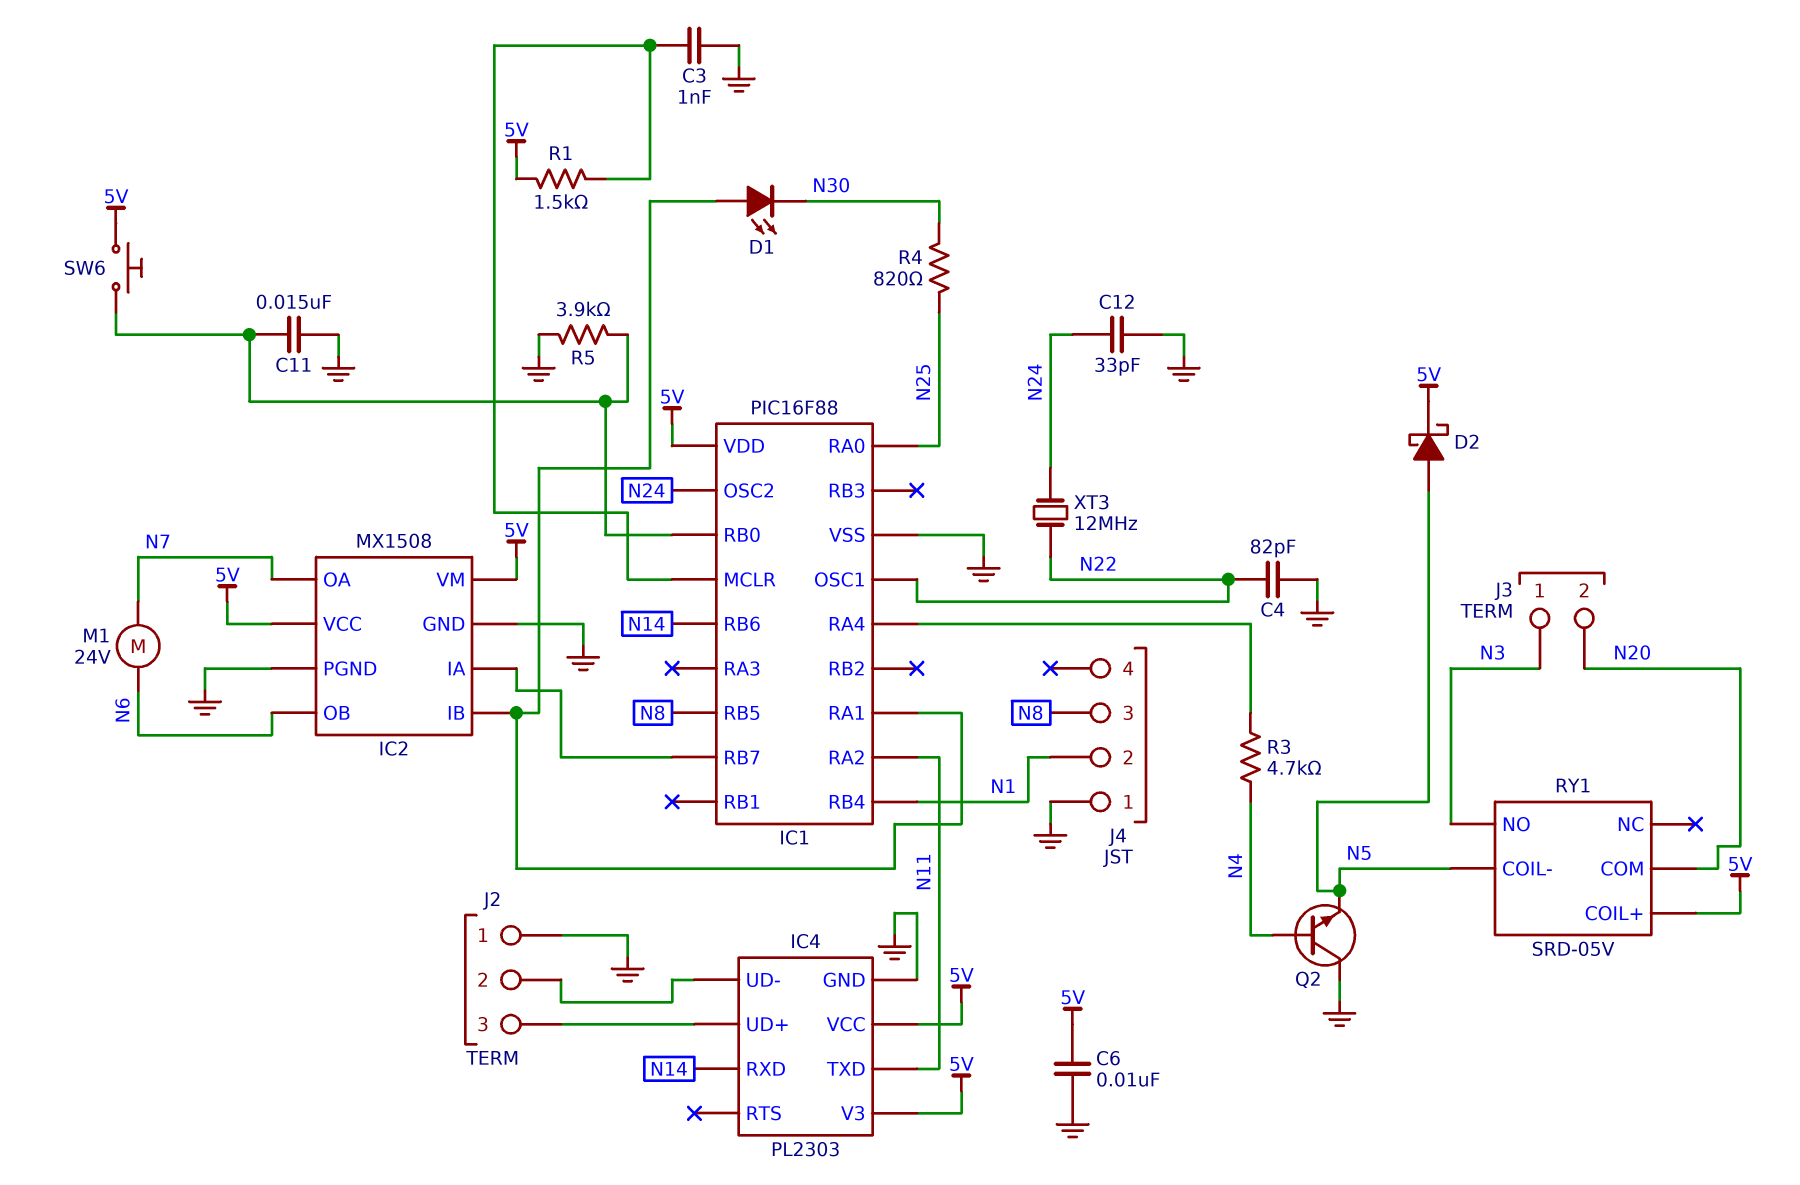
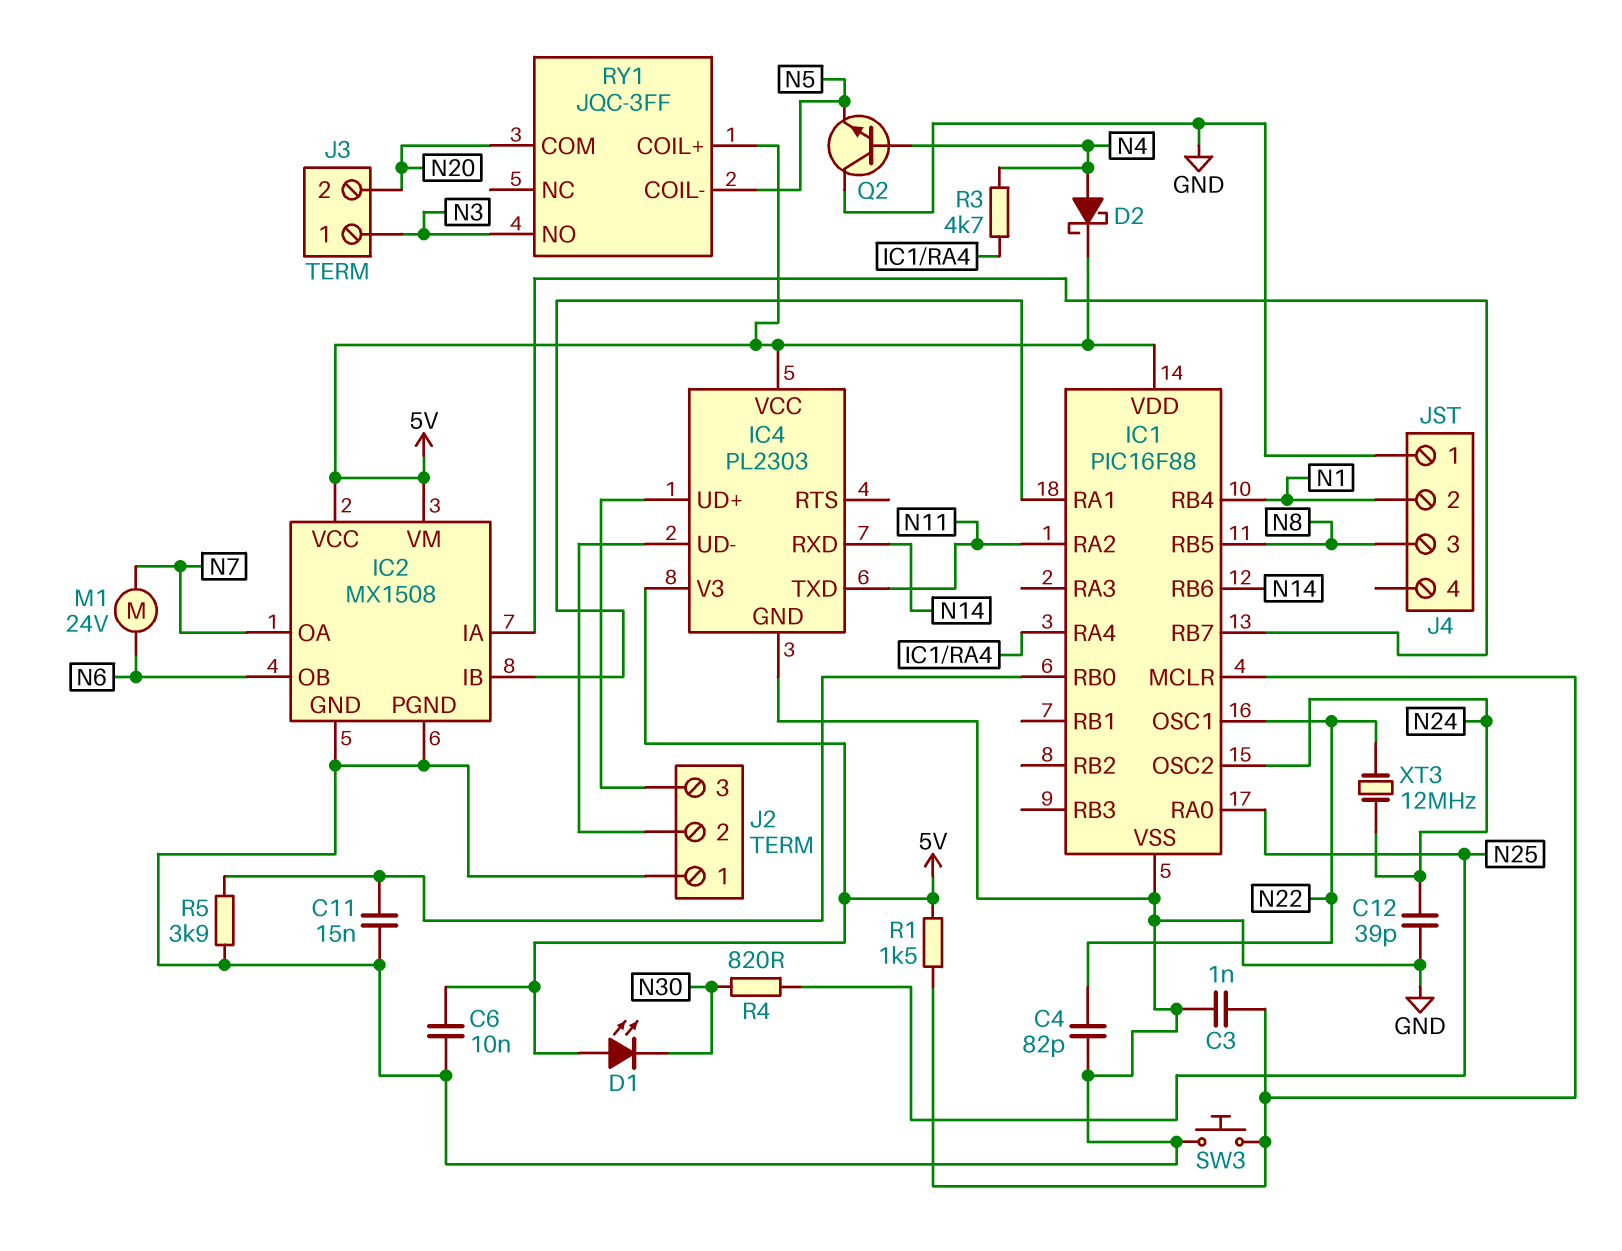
C12: 33pF (GND, N24) -> 39pF (GND, N24)
D1: LED (A IC1/RA1, K N30) -> LED (A 5V, K N30)
D2: schottky (A N5, K 5V) -> schottky (A N4, K 5V)
RY1: SRD-05V -> JQC-3FF
SW3: none -> button (GND, IC1/MCLR)
SW6: button (5V, IC1/RB0) -> none

